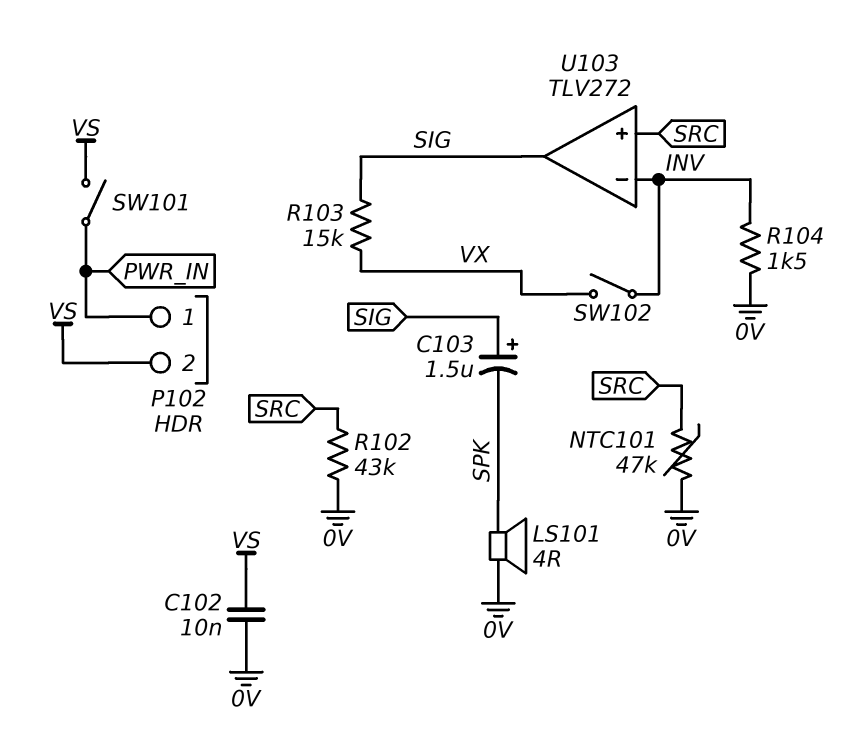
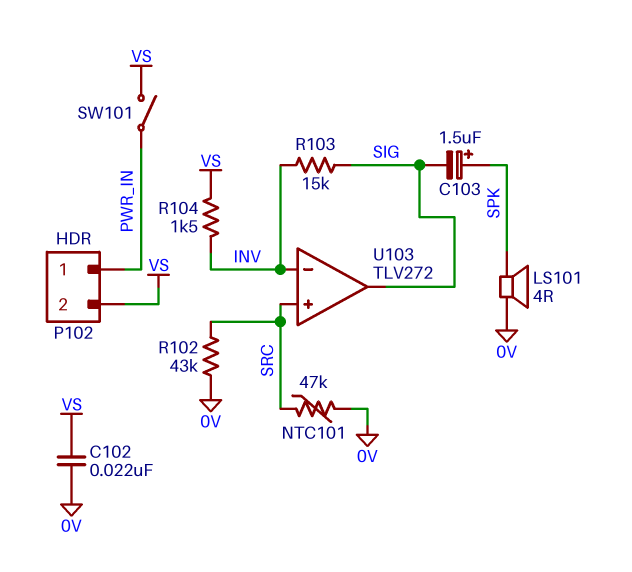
C102: 10nF (0V, VS) -> 22nF (0V, VS)
C103: 1.5uF (plus SIG, minus SPK) -> 1.5uF (plus SPK, minus SIG)
R103: 15k (SIG, VX) -> 15k (INV, SIG)
R104: 1.5k (0V, INV) -> 1.5k (INV, VS)
SW102: switch (INV, VX) -> none

